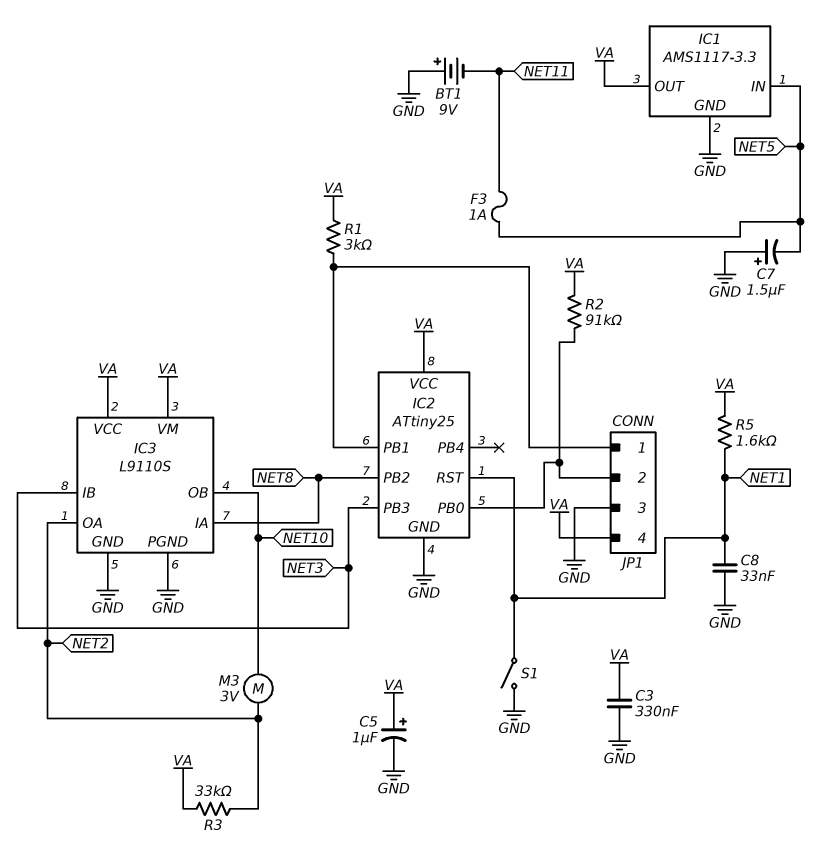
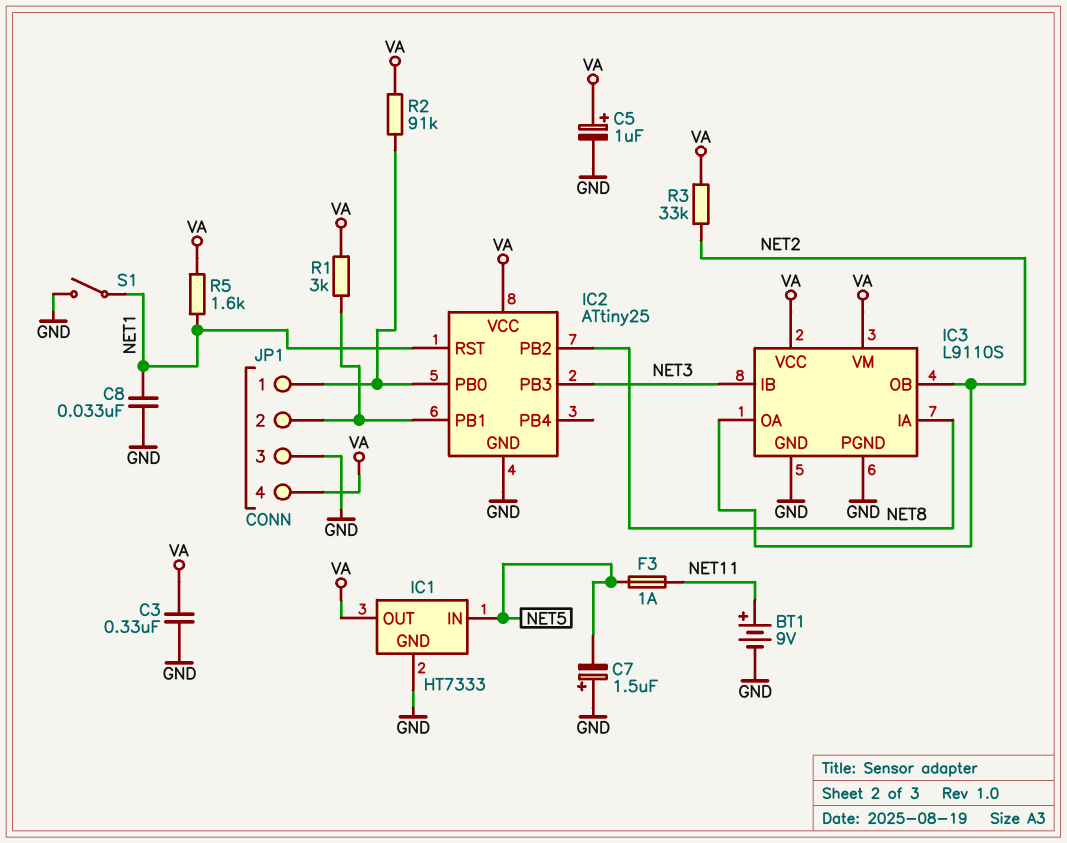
BT1: 9V (plus GND, minus NET11) -> 9V (plus NET11, minus GND)
IC1: AMS1117-3.3 -> HT7333
IC3 pin OB: NET10 -> NET2
JP1 pin 1: IC2/PB1 -> IC2/PB0
JP1 pin 2: IC2/PB0 -> IC2/PB1
M3: motor 3V (NET2, NET10) -> none

